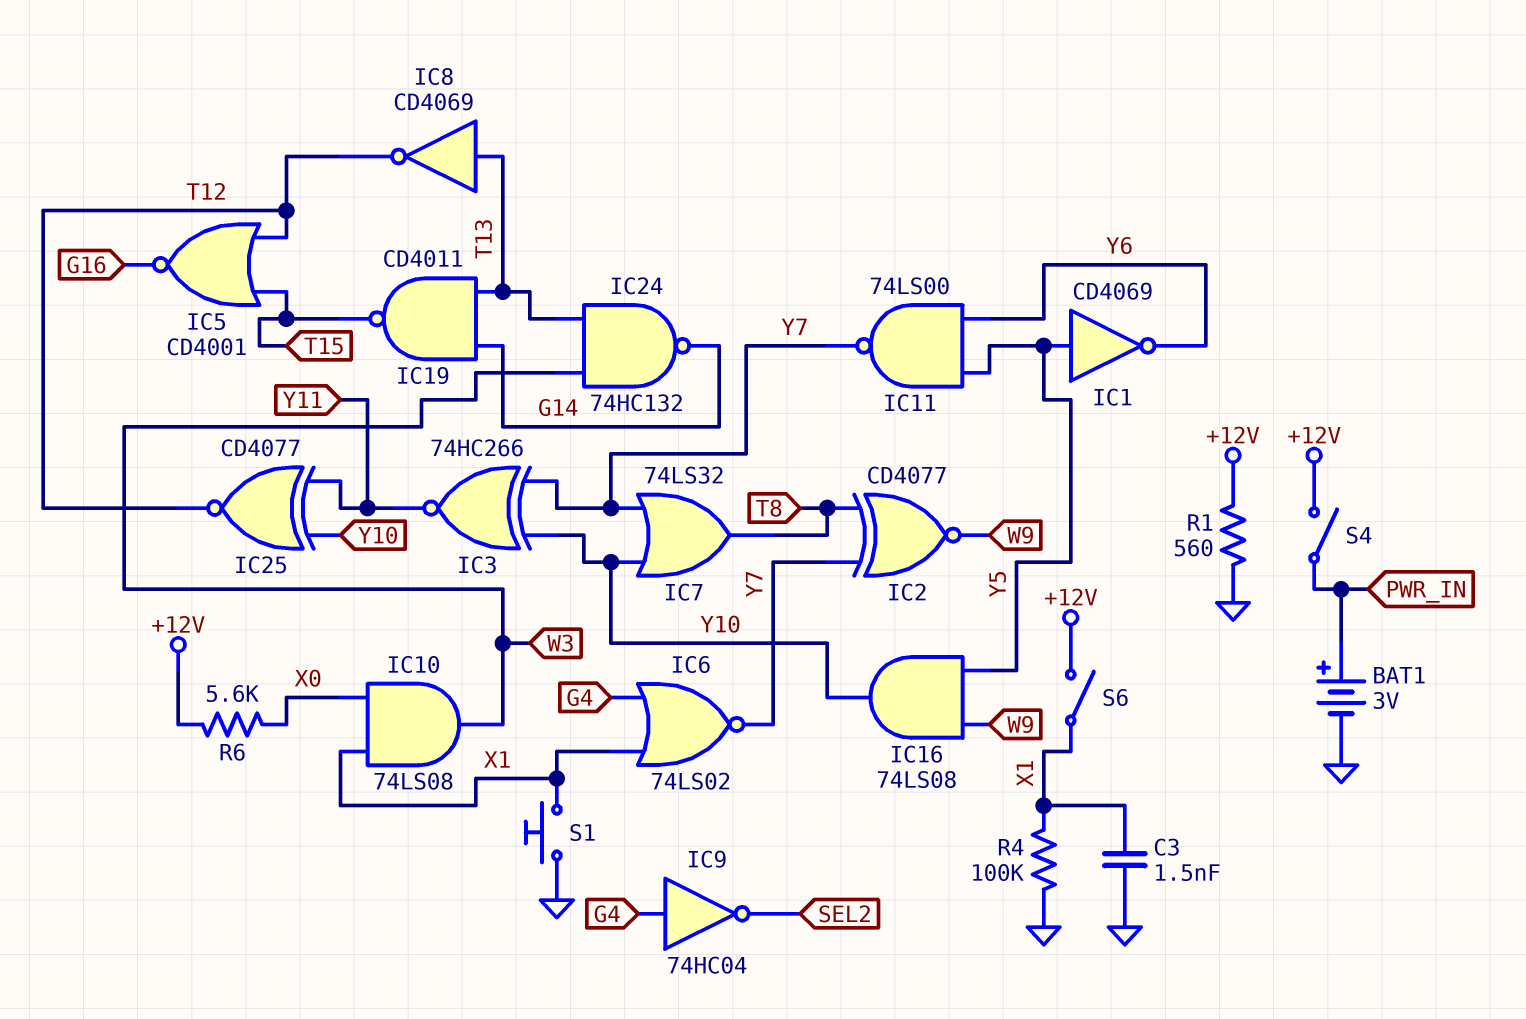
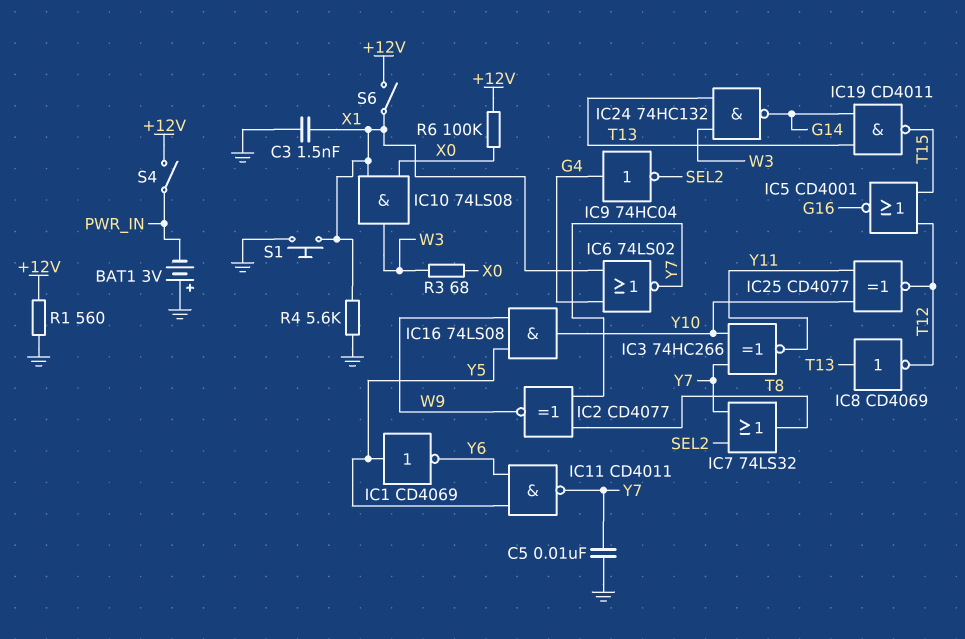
BAT1: 3V (plus PWR_IN, minus GND) -> 3V (plus GND, minus PWR_IN)
C5: none -> 10nF (GND, Y7)
IC7: OR 74LS32 (in Y7, in Y10, out T8) -> OR 74LS32 (in SEL2, in Y7, out T8)
IC11: NAND 74LS00 (in Y5, in Y6, out Y7) -> NAND CD4011 (in Y5, in Y6, out Y7)
R3: none -> 68 (W3, X0)
R4: 100k (GND, X1) -> 5.6k (GND, X1)
R6: 5.6k (+12V, X0) -> 100k (+12V, X0)

